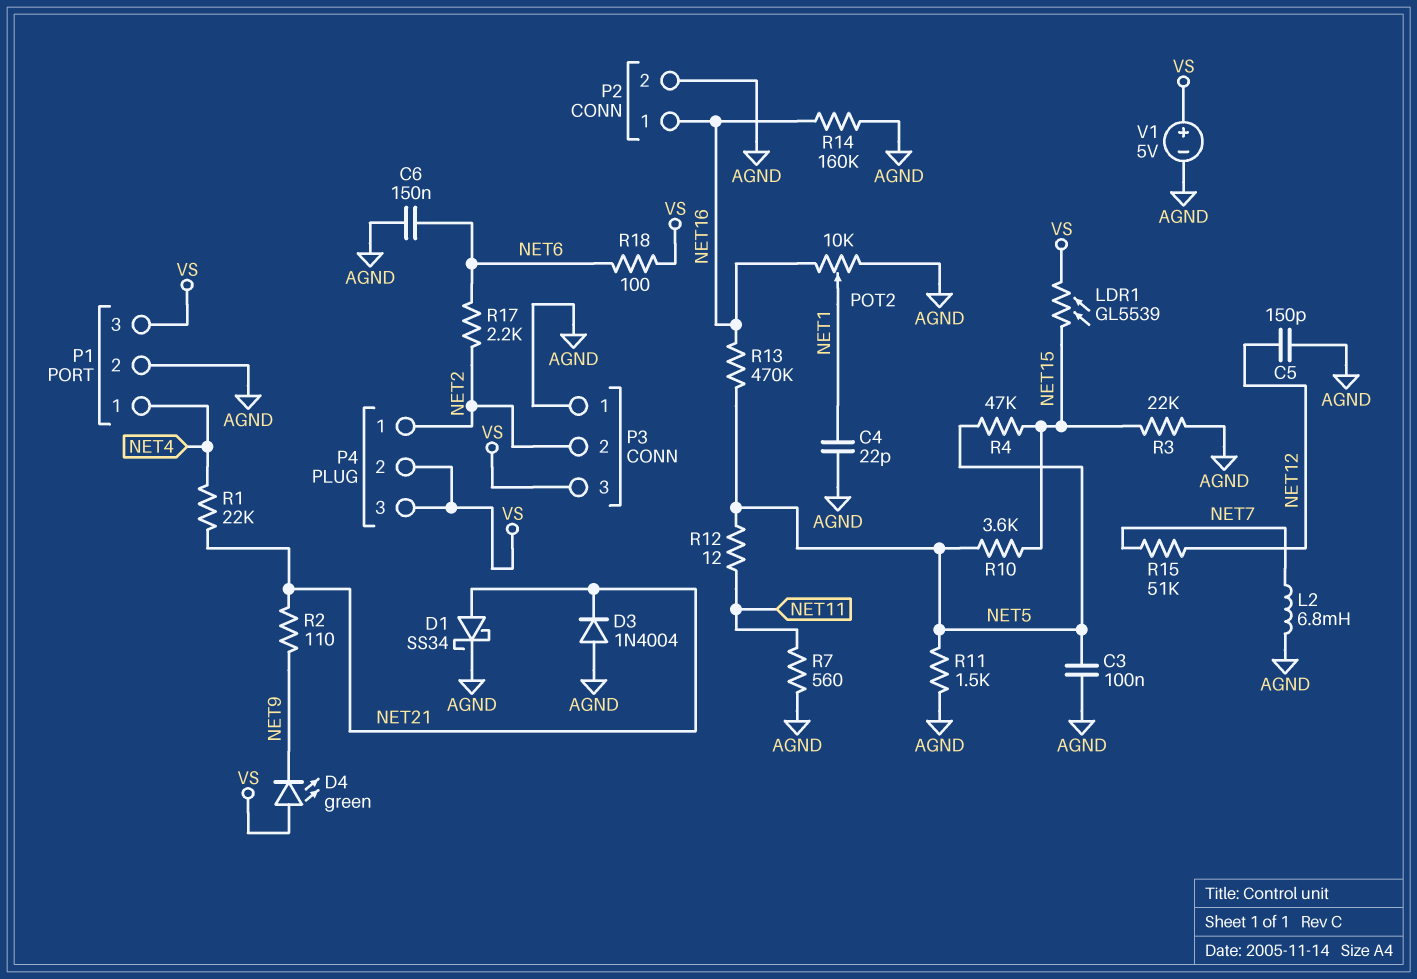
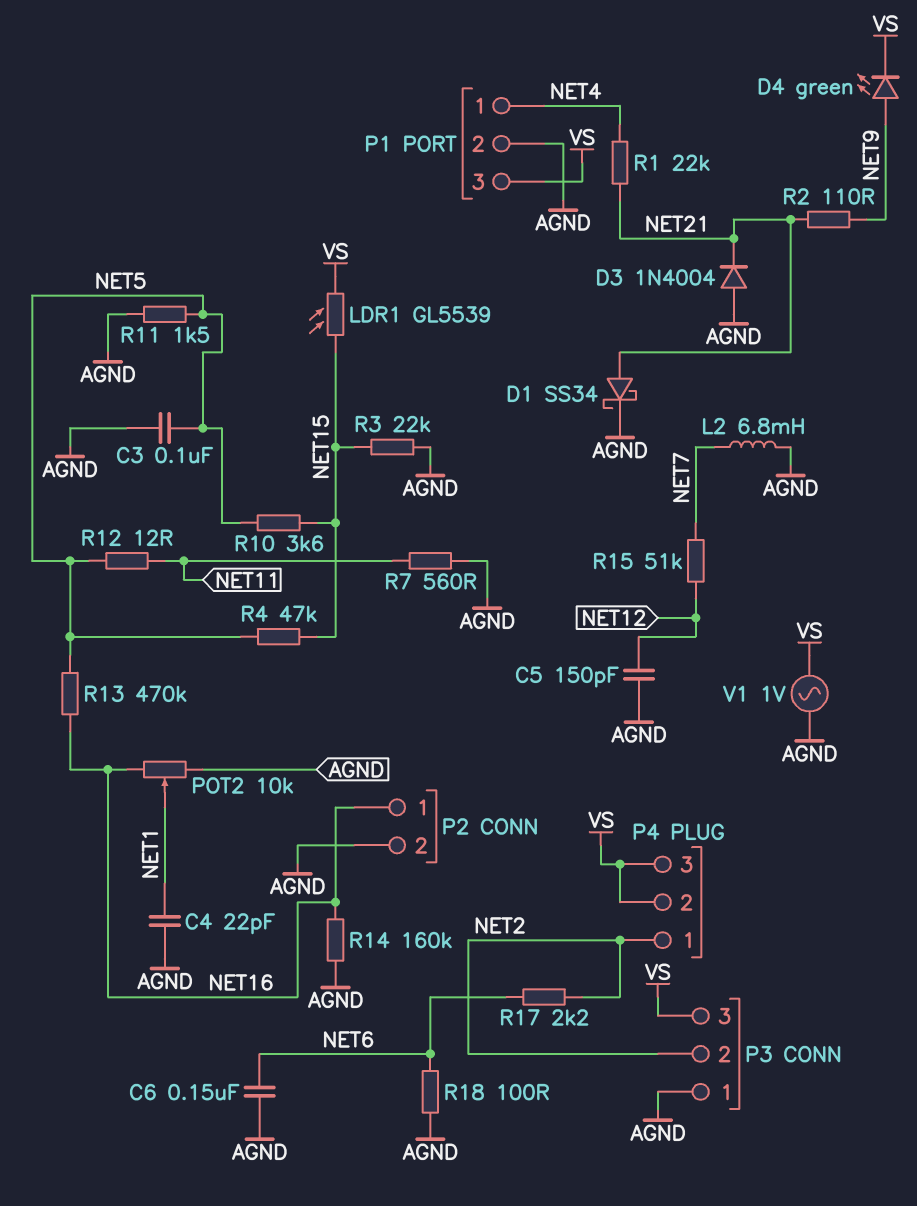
D4: LED green (A VS, K NET9) -> LED green (A NET9, K VS)
R18: 100 (NET6, VS) -> 100 (AGND, NET6)
V1: 5V (plus VS, minus AGND) -> AC 1V (AGND, VS)

